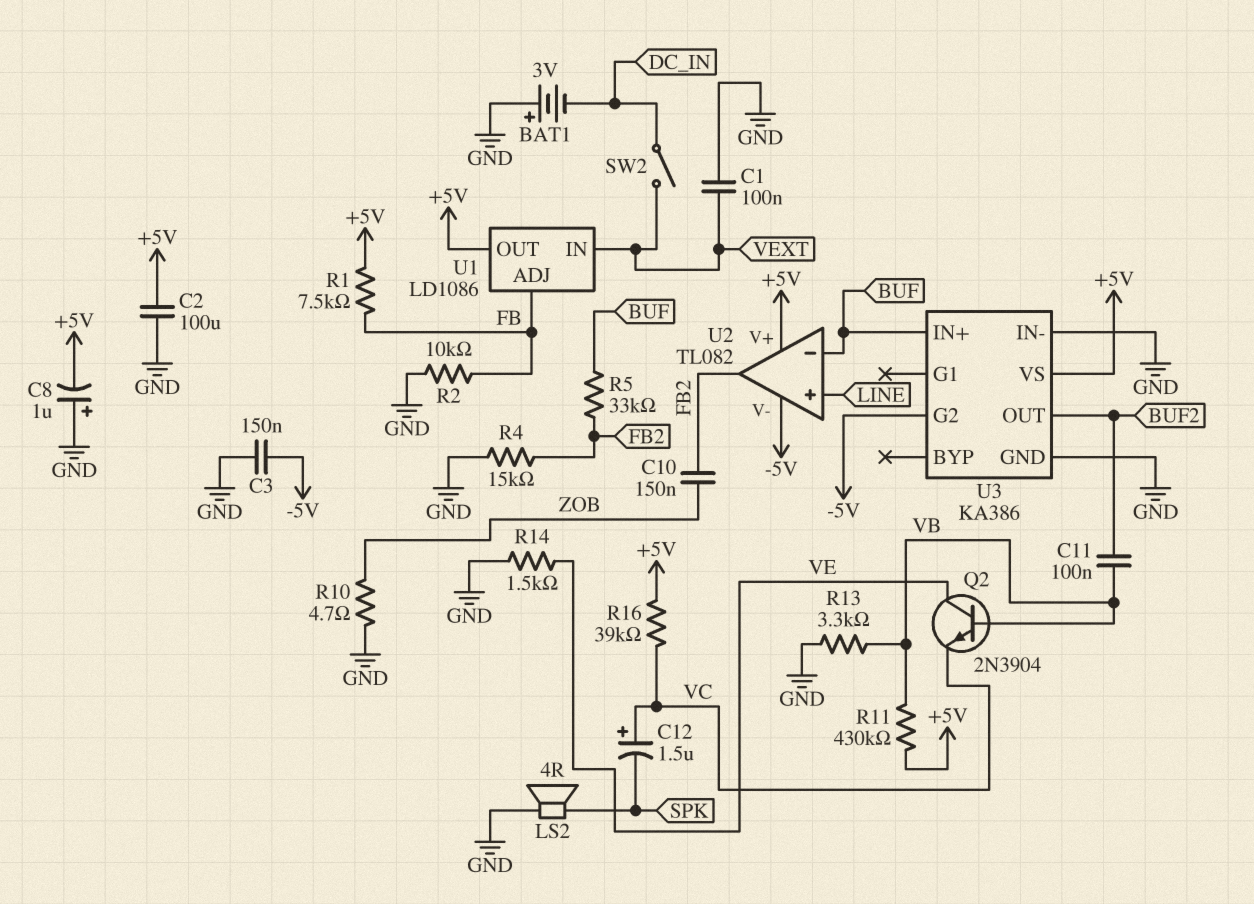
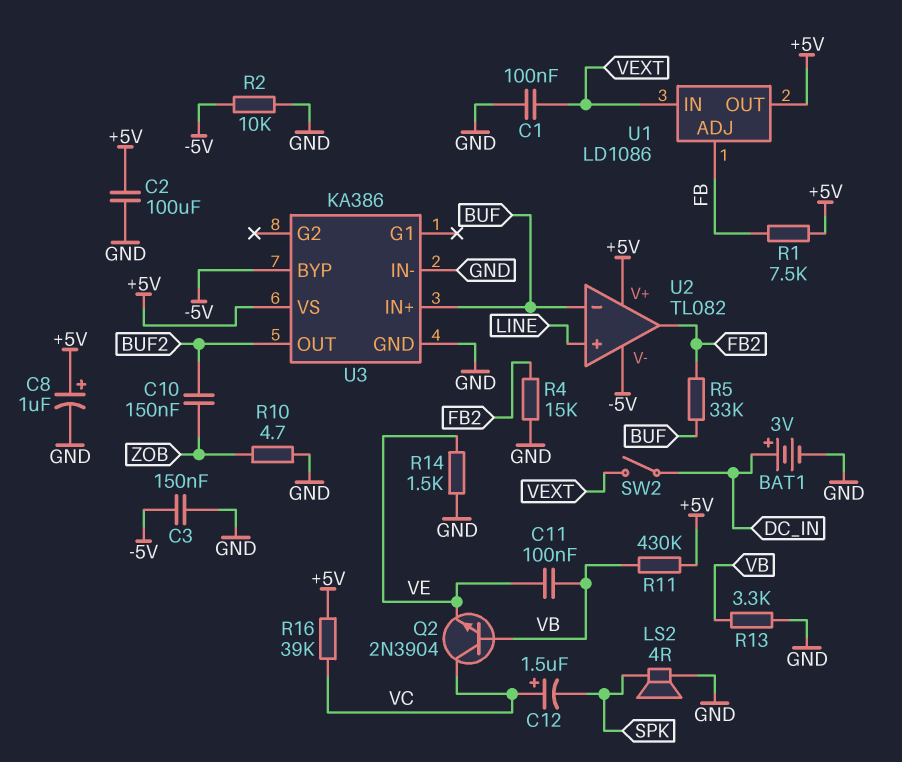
BAT1: 3V (plus GND, minus DC_IN) -> 3V (plus DC_IN, minus GND)
C8: 1uF (plus GND, minus +5V) -> 1uF (plus +5V, minus GND)
C10: 150nF (FB2, ZOB) -> 150nF (BUF2, ZOB)
C11: 100nF (BUF2, VB) -> 100nF (VB, VE)
Q2: NPN 2N3904 (B VB, C VE, E VC) -> NPN 2N3904 (B VB, C VC, E VE)
R2: 10k (FB, GND) -> 10k (-5V, GND)
U3 pin BYP: none -> -5V
U3 pin G2: -5V -> none

